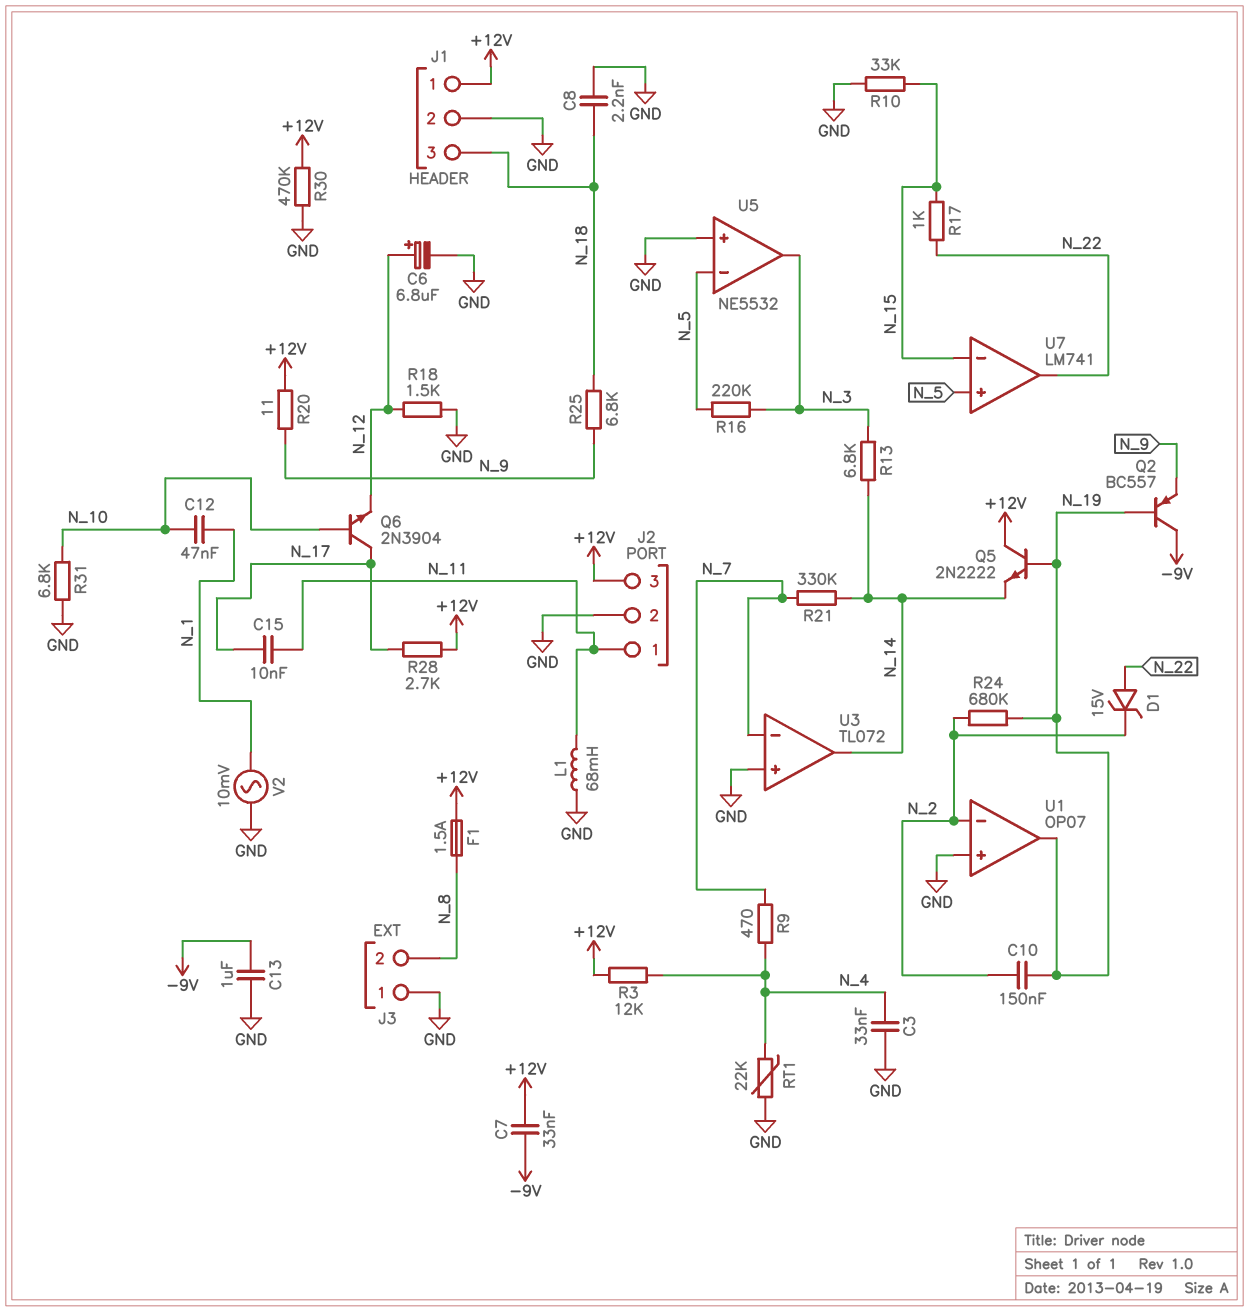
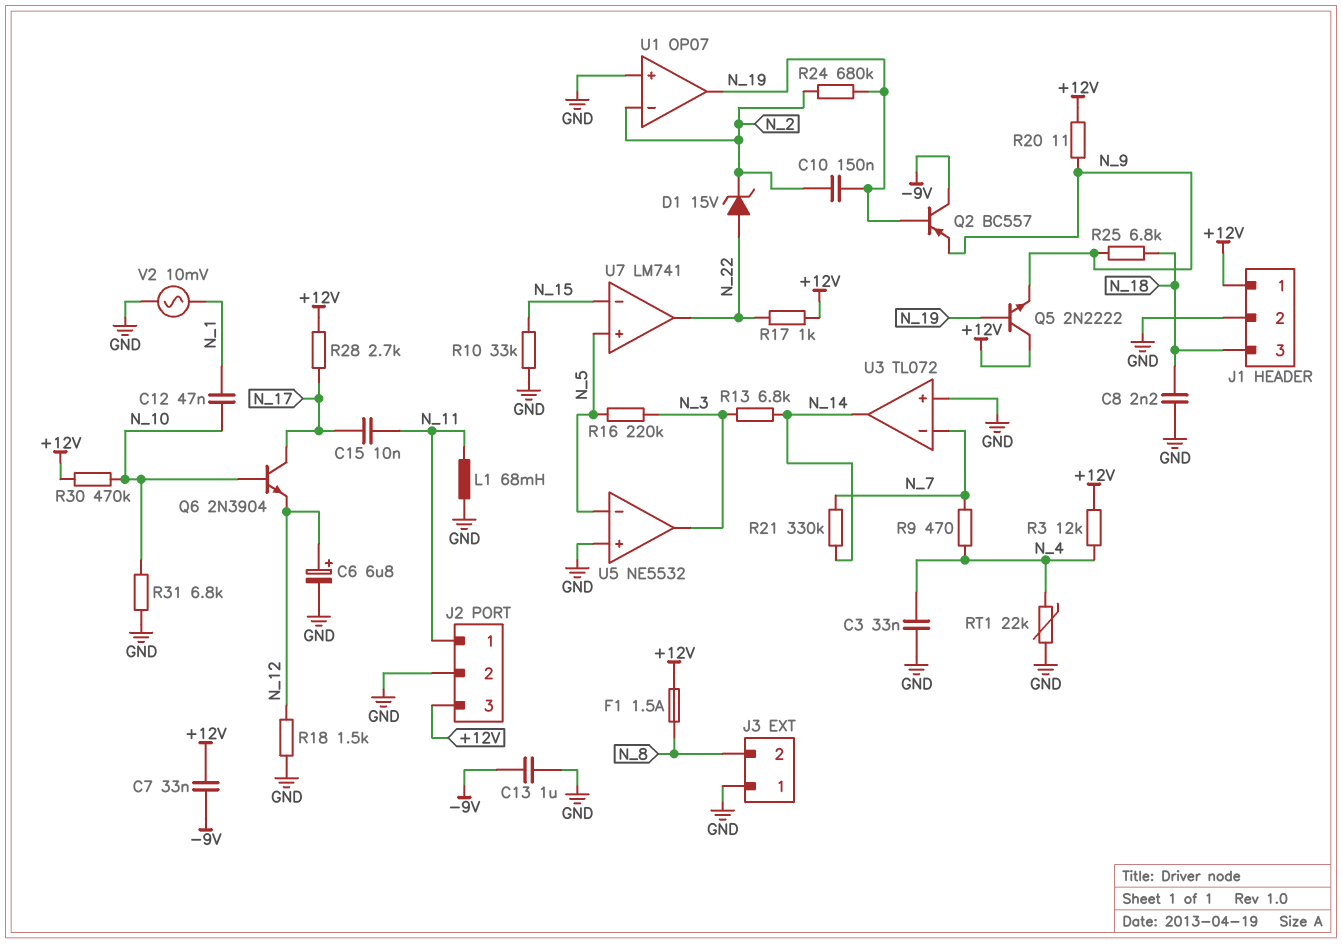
Q5: NPN 2N2222 (B N_19, C +12V, E N_14) -> NPN 2N2222 (B N_19, C +12V, E N_9)
R17: 1k (N_15, N_22) -> 1k (+12V, N_22)
R30: 470k (+12V, GND) -> 470k (+12V, N_10)

